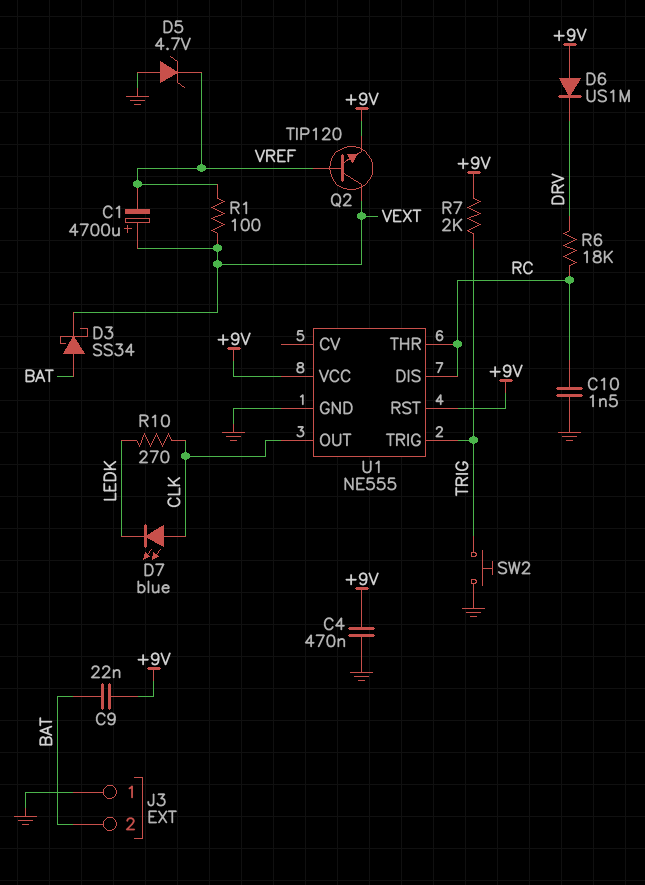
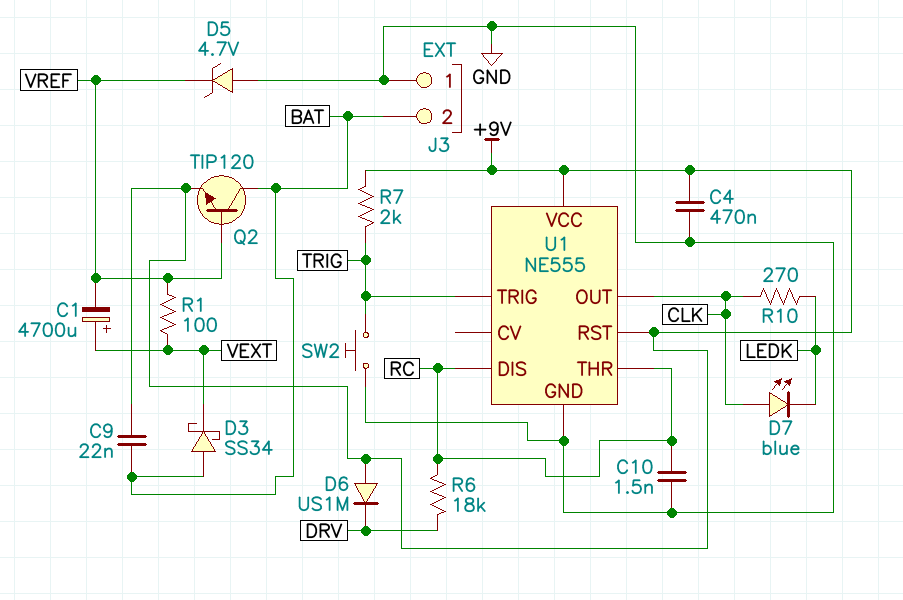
Q2: NPN TIP120 (B VREF, C VEXT, E +9V) -> NPN TIP120 (B VREF, C BAT, E +9V)

